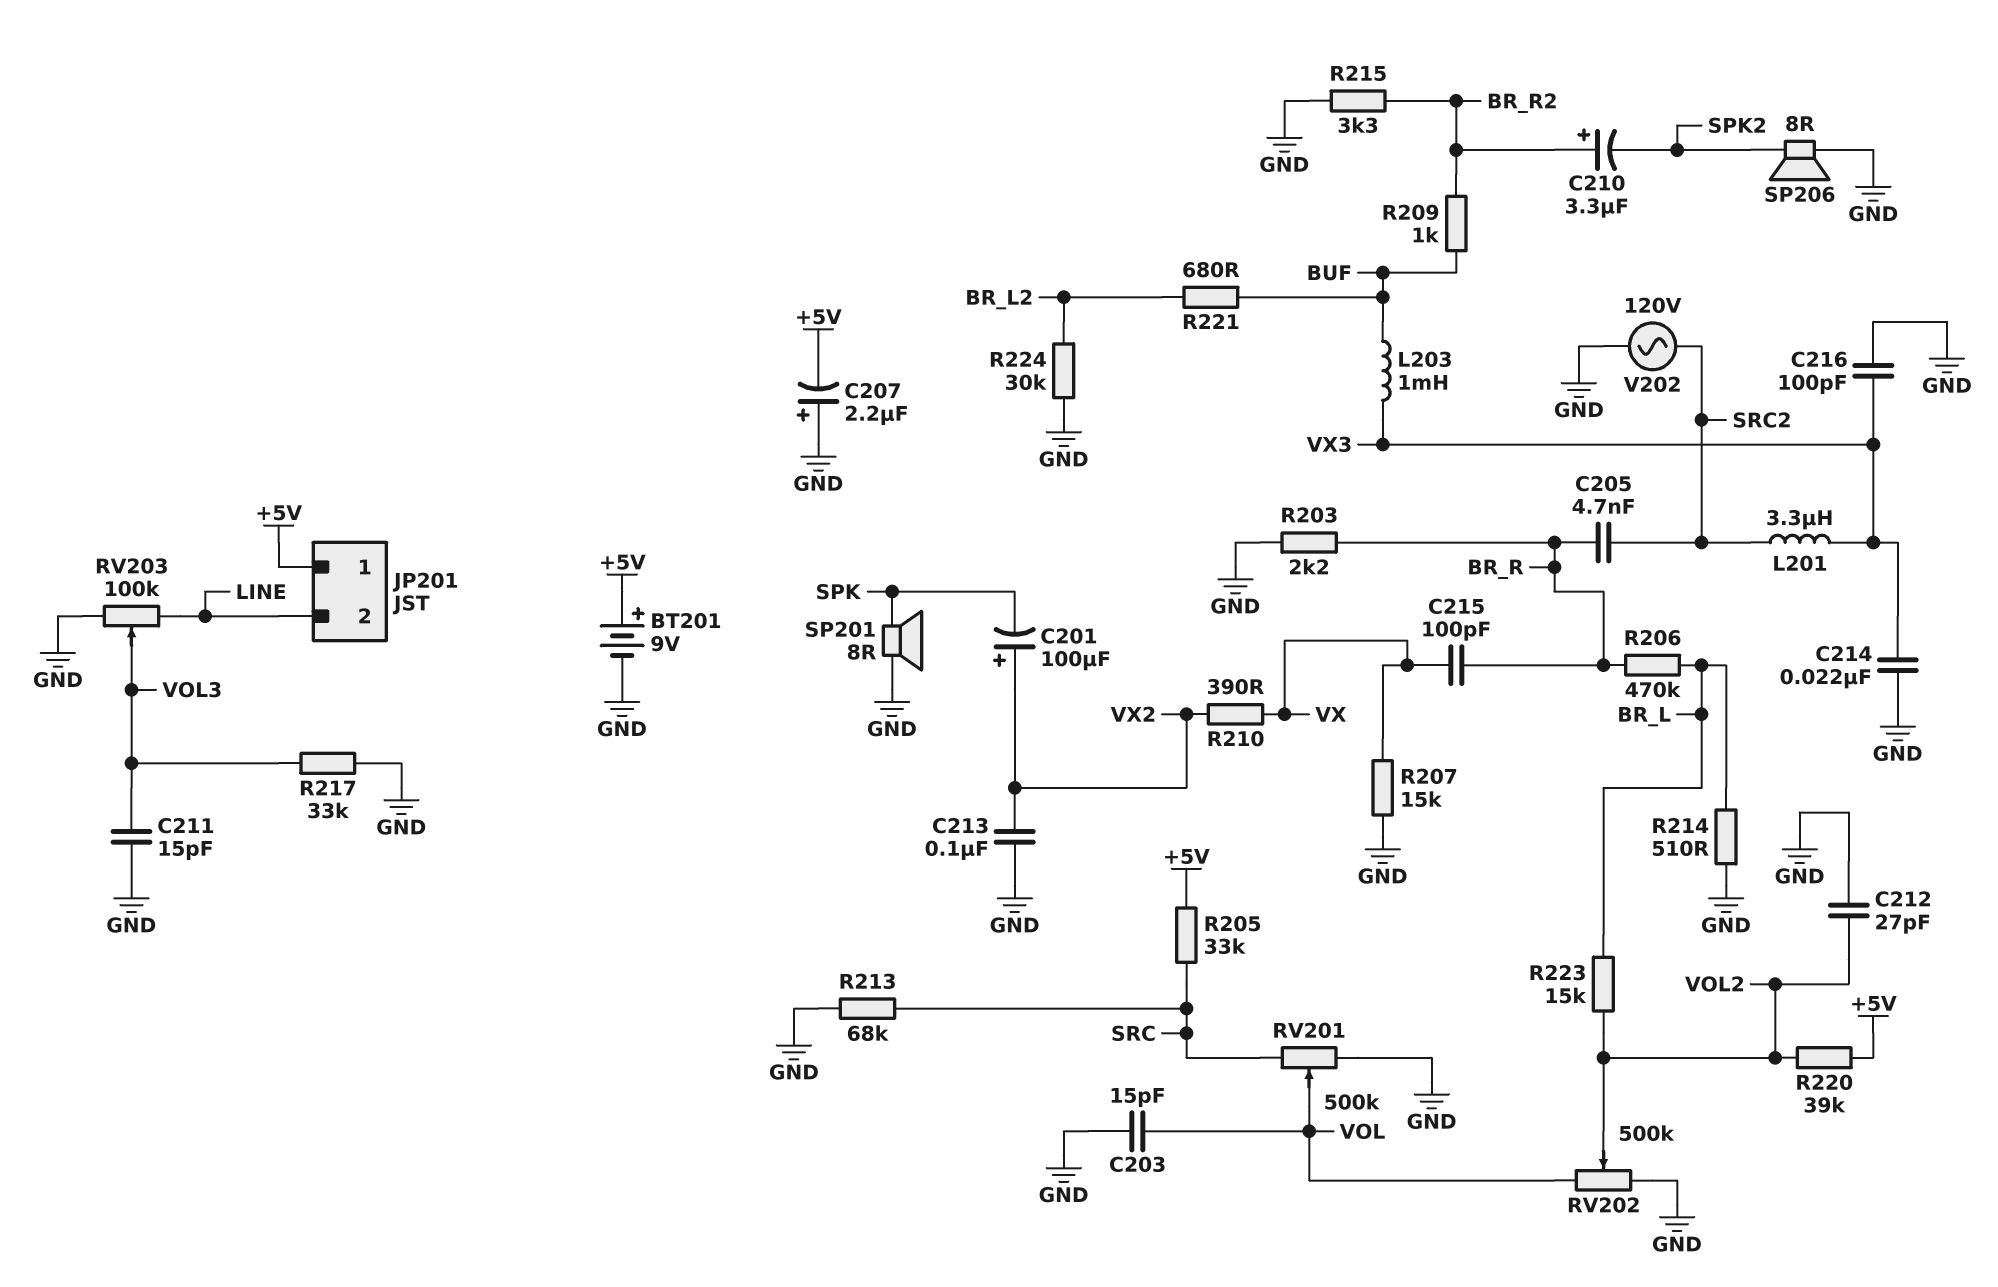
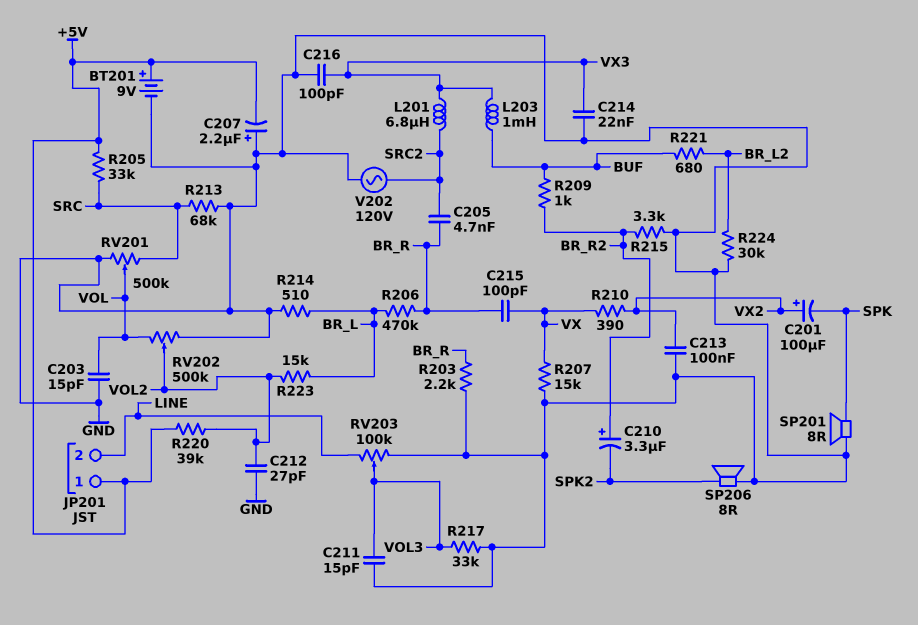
L201: 3.3uH (SRC2, VX3) -> 6.8uH (SRC2, VX3)

